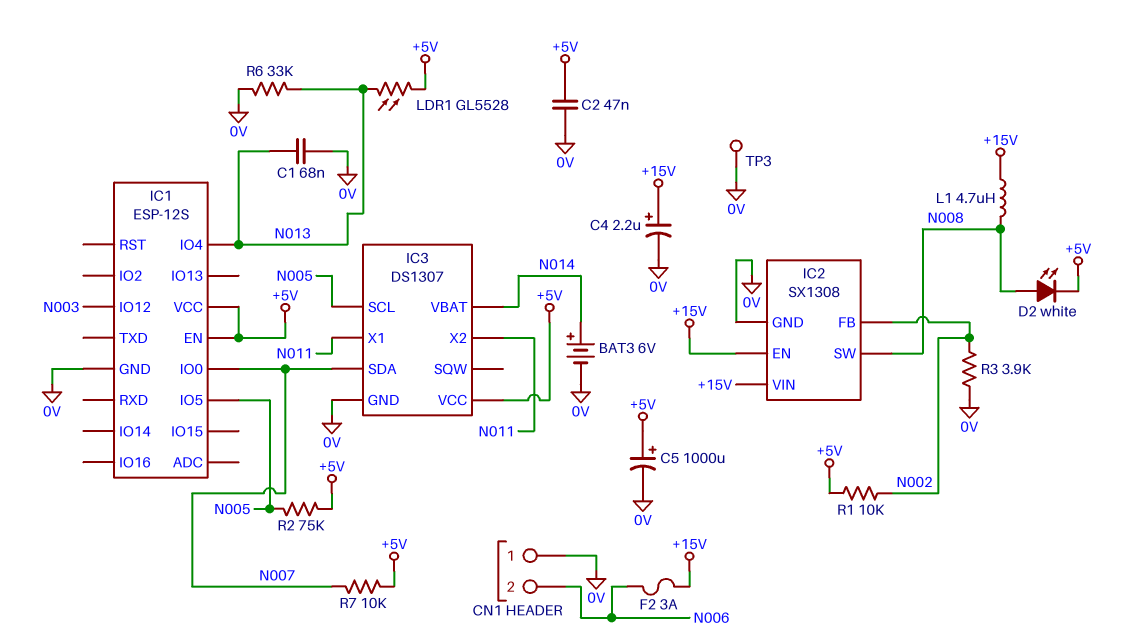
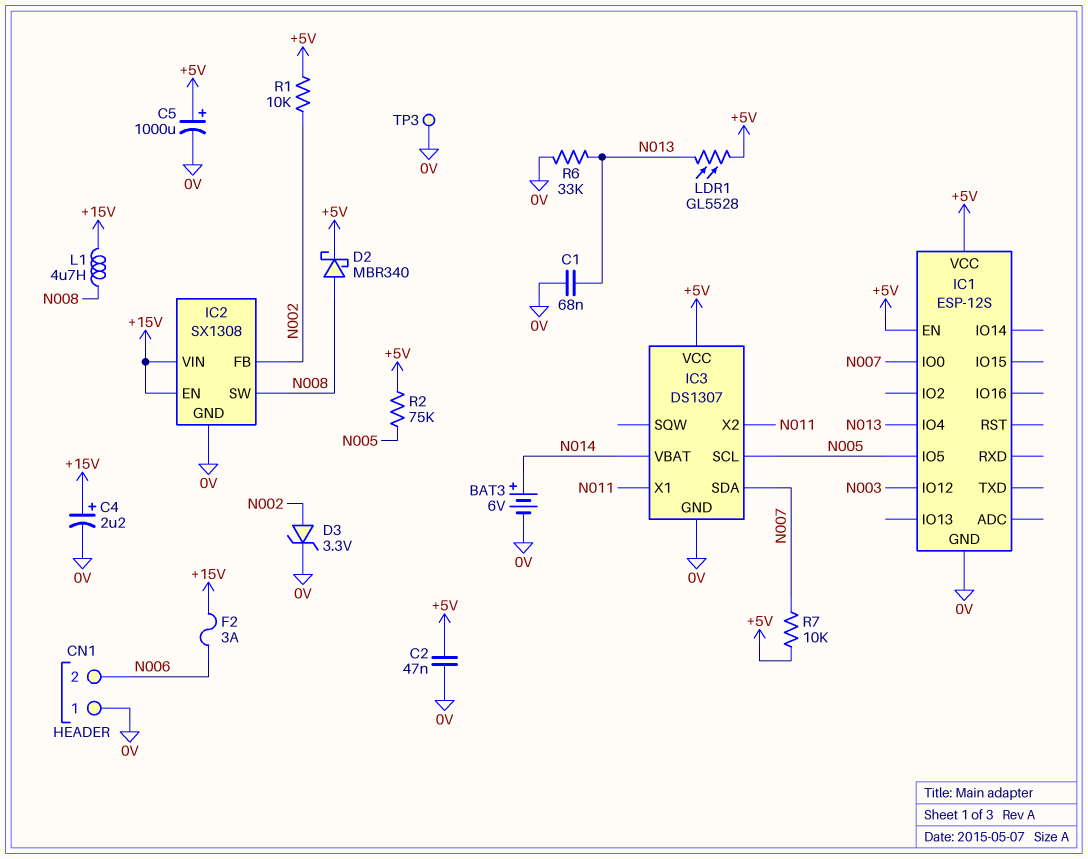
D2: LED white (A N008, K +5V) -> schottky MBR340 (A N008, K +5V)
D3: none -> zener 3.3V (A N002, K 0V)
R3: 3.9k (0V, N002) -> none

